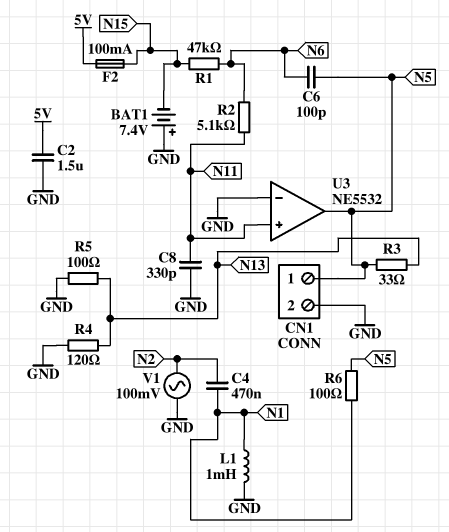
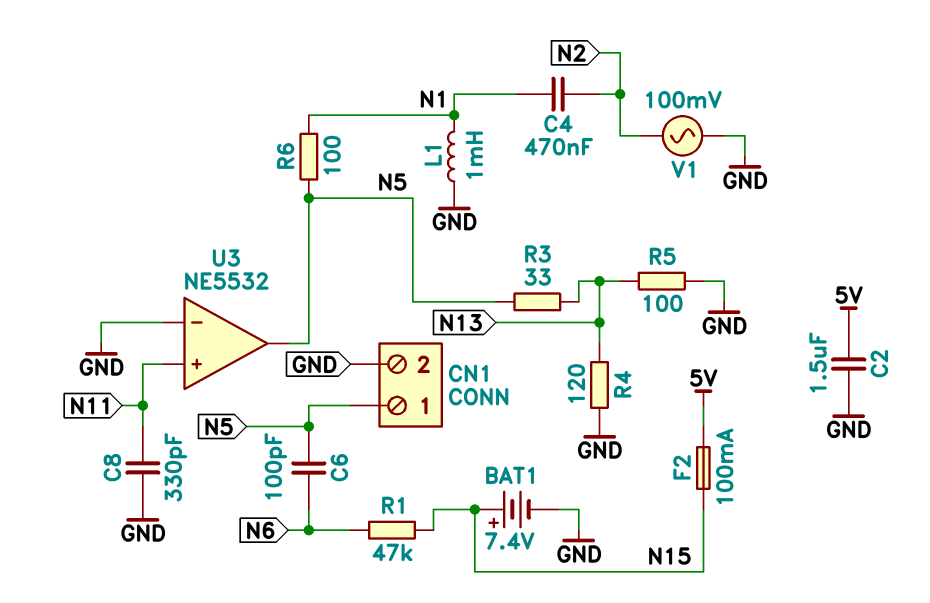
BAT1: 7.4V (plus GND, minus N15) -> 7.4V (plus N15, minus GND)
R2: 5.1k (N6, N11) -> none

